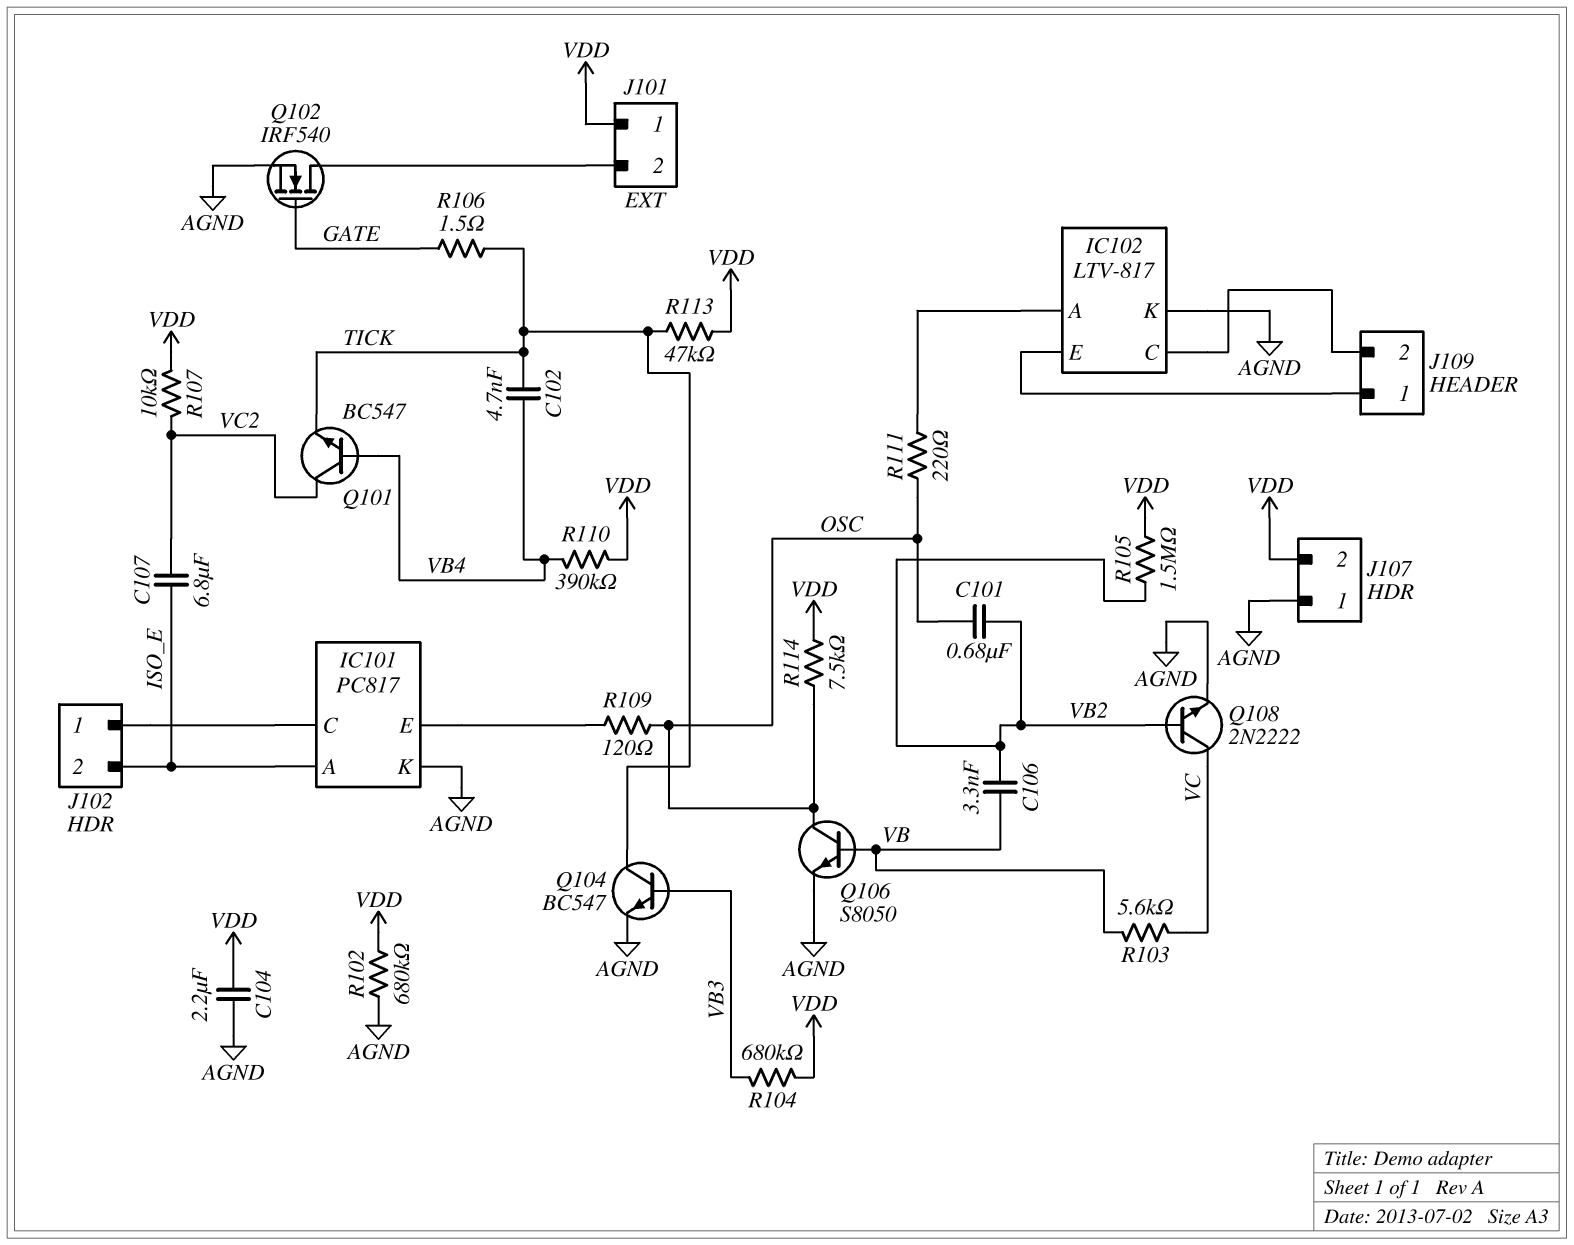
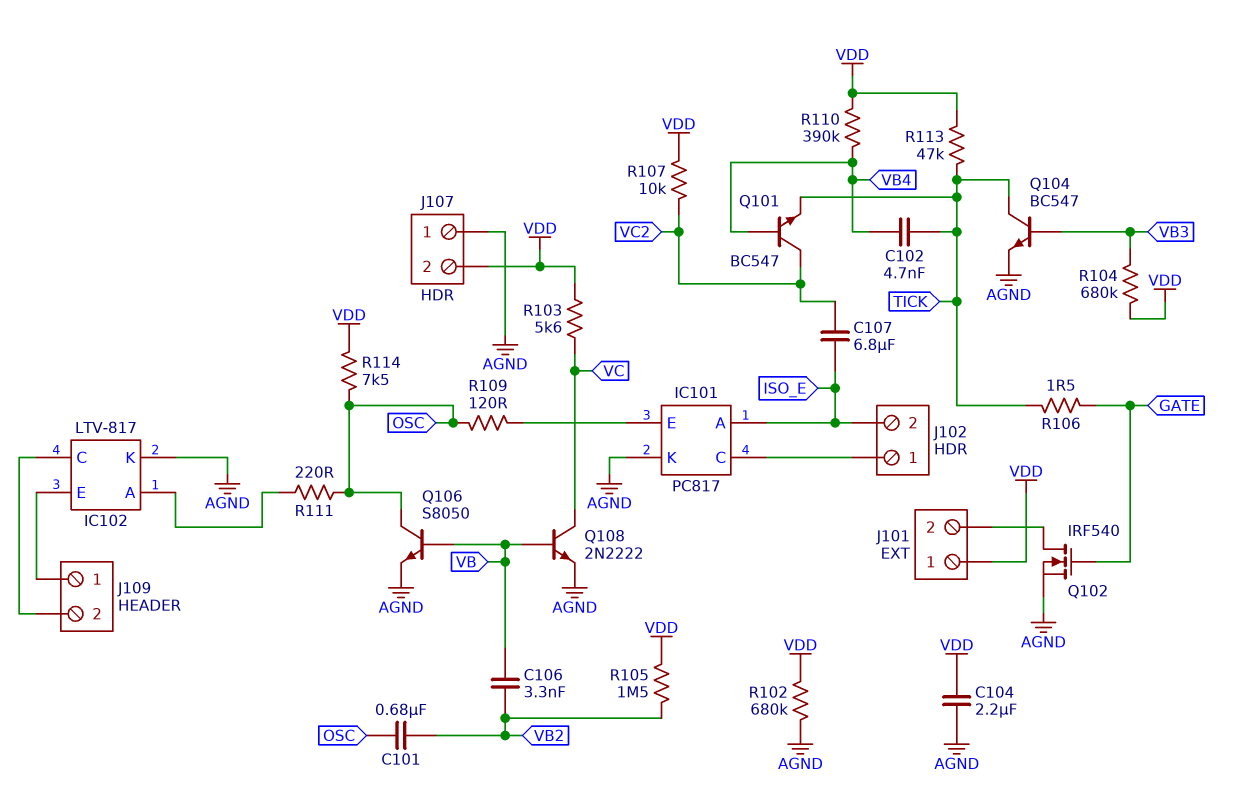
Q108: NPN 2N2222 (B VB2, C VC, E AGND) -> NPN 2N2222 (B VB, C VC, E AGND)
R103: 5.6k (VB, VC) -> 5.6k (VC, VDD)

